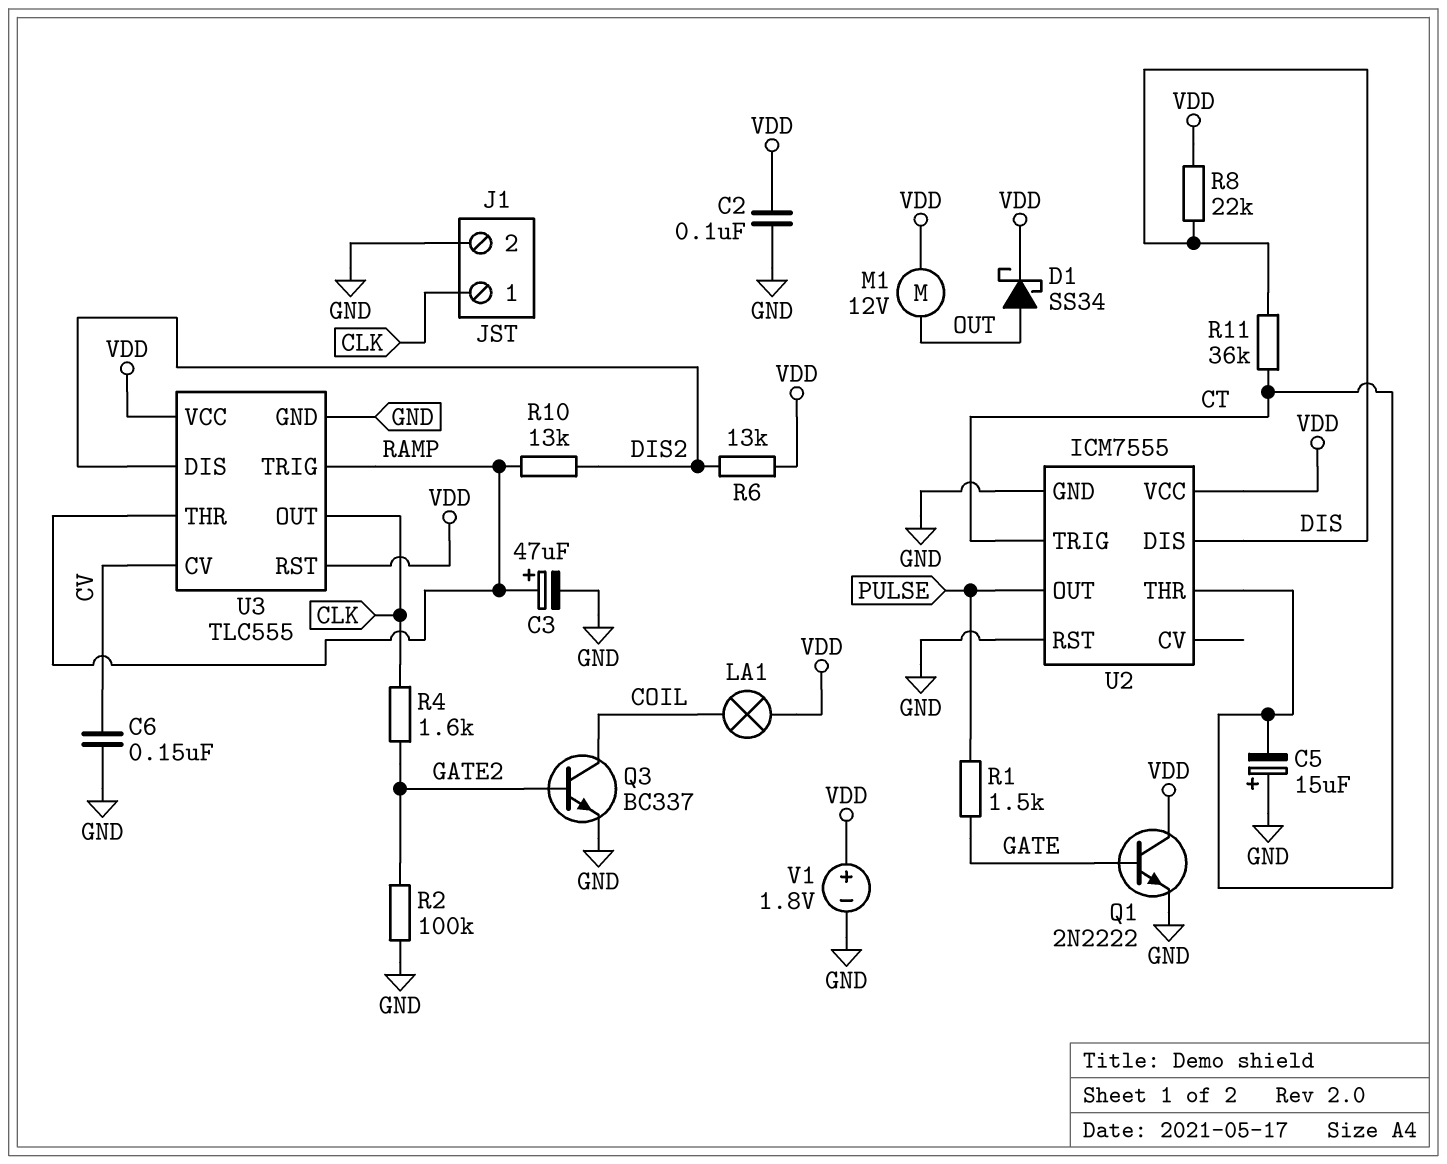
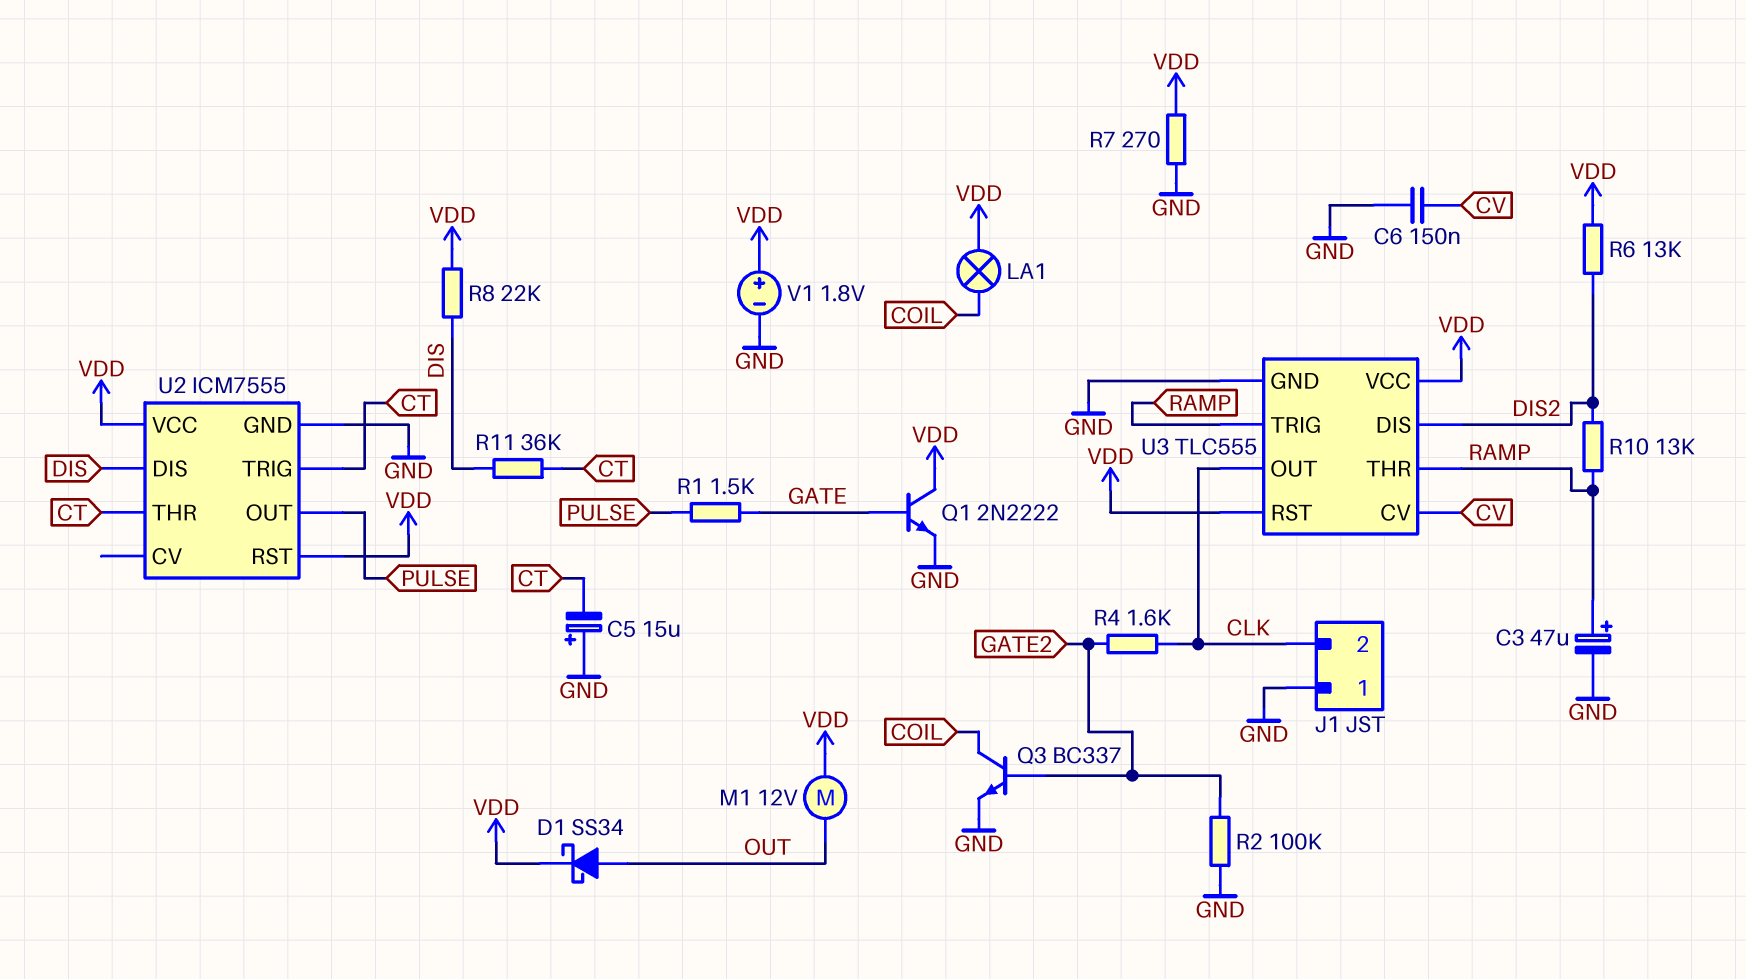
C2: 100nF (GND, VDD) -> none
J1 pin 1: CLK -> GND
J1 pin 2: GND -> CLK
R7: none -> 270 (GND, VDD)
U2 pin RST: GND -> VDD

